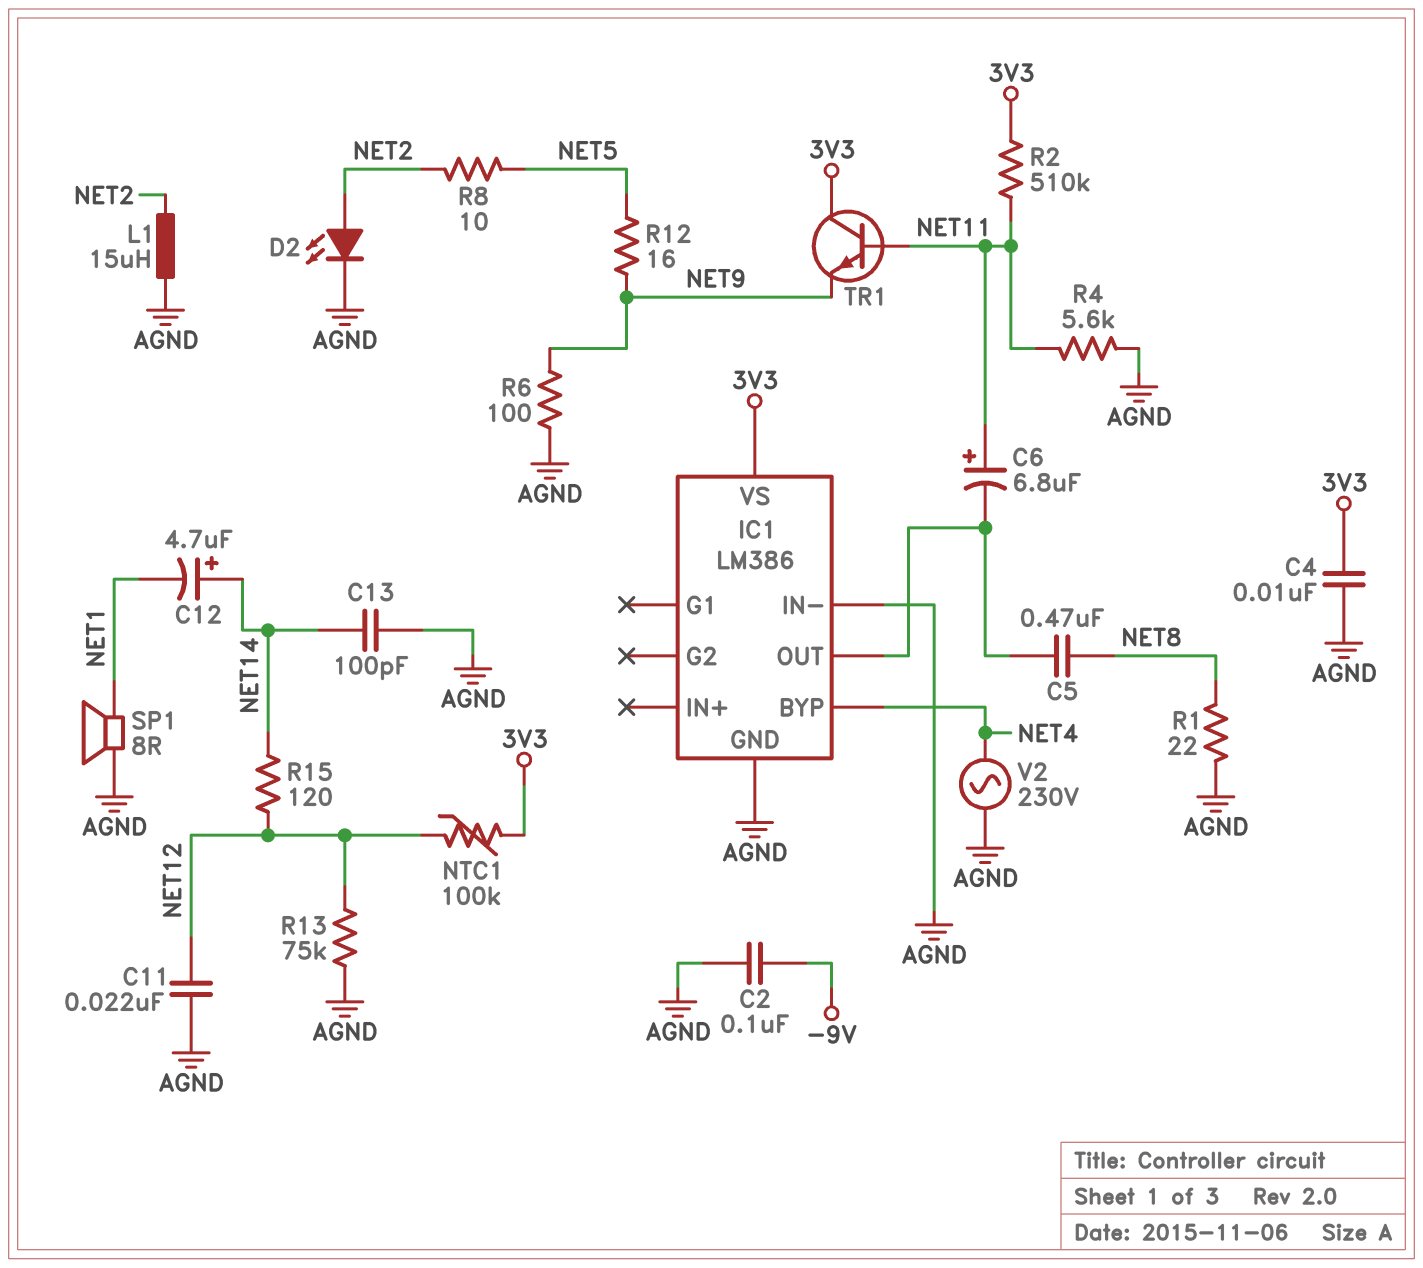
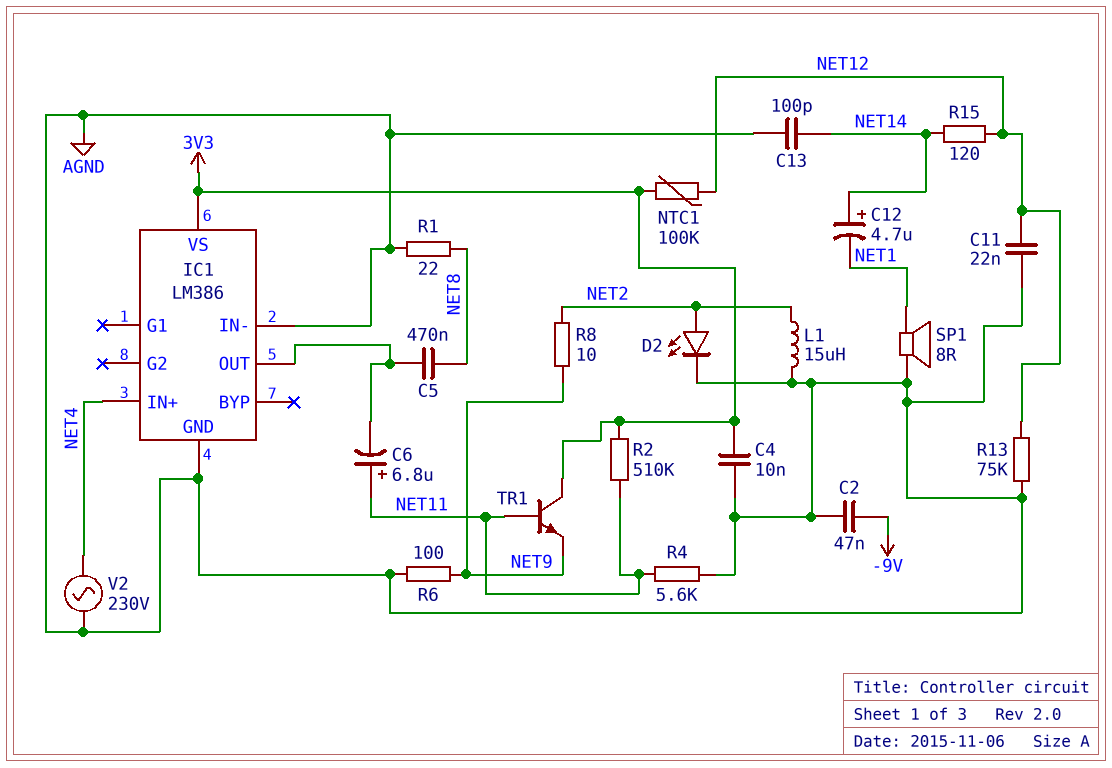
C2: 100nF (-9V, AGND) -> 47nF (-9V, AGND)
IC1 pin BYP: NET4 -> none
IC1 pin IN+: none -> NET4
R8: 10 (NET2, NET5) -> 10 (NET2, NET9)
R12: 16 (NET5, NET9) -> none

